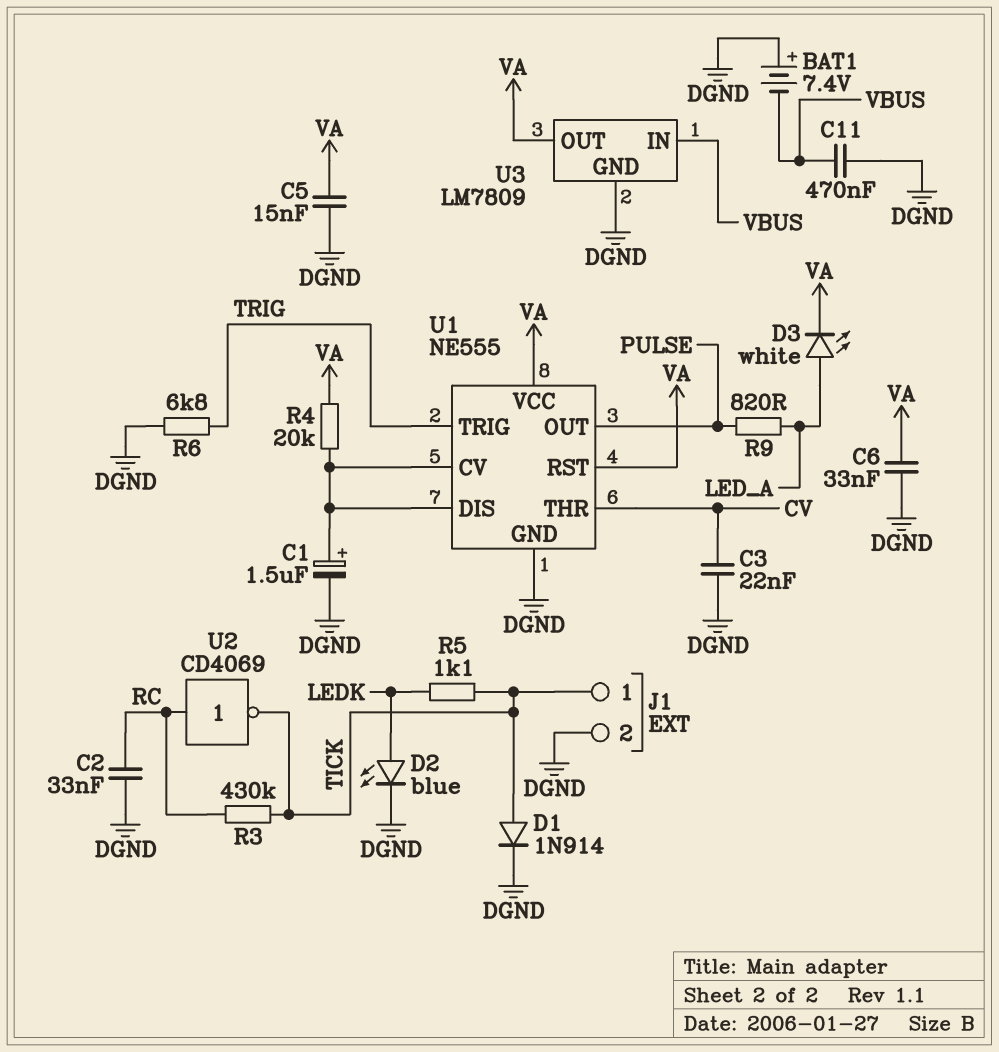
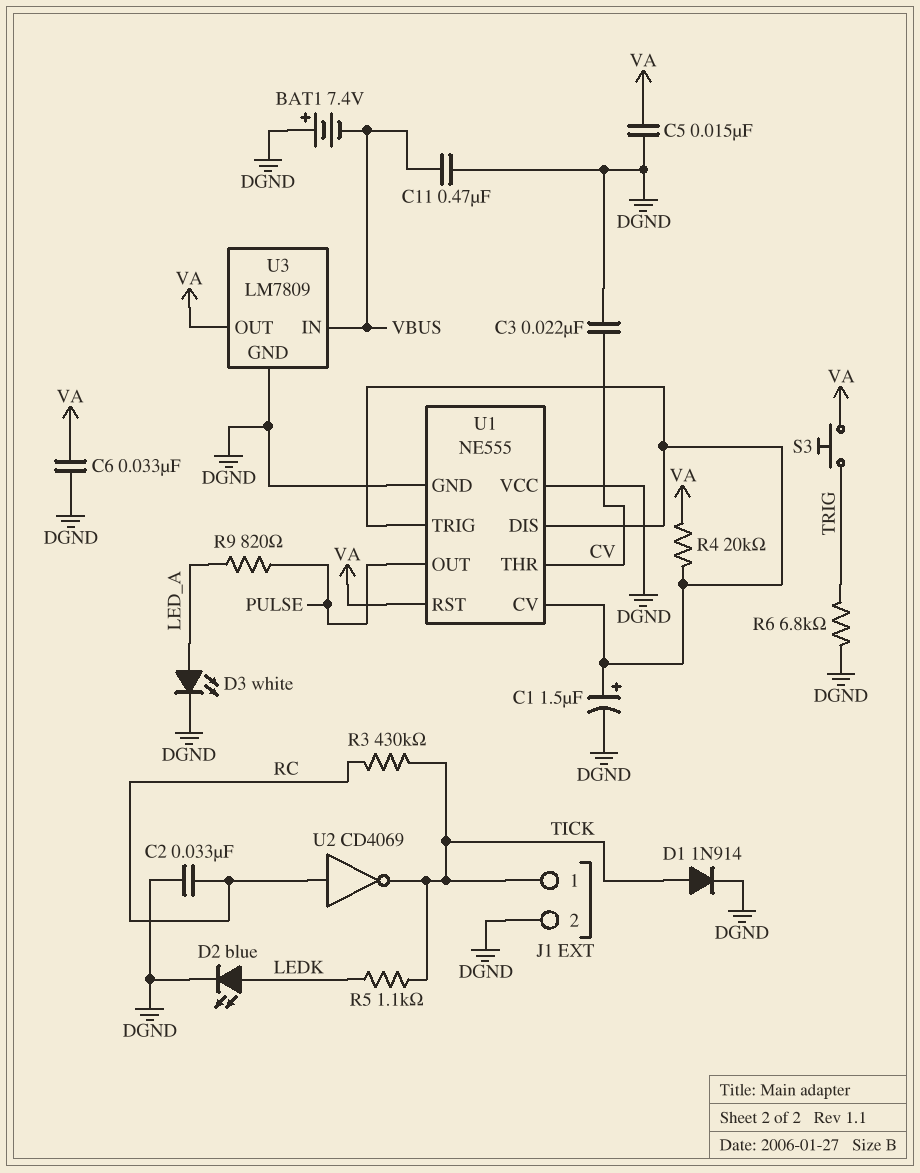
D3: LED white (A LED_A, K VA) -> LED white (A LED_A, K DGND)
S3: none -> button (TRIG, VA)
U1 pin TRIG: TRIG -> U1/CV
U1 pin VCC: VA -> DGND

